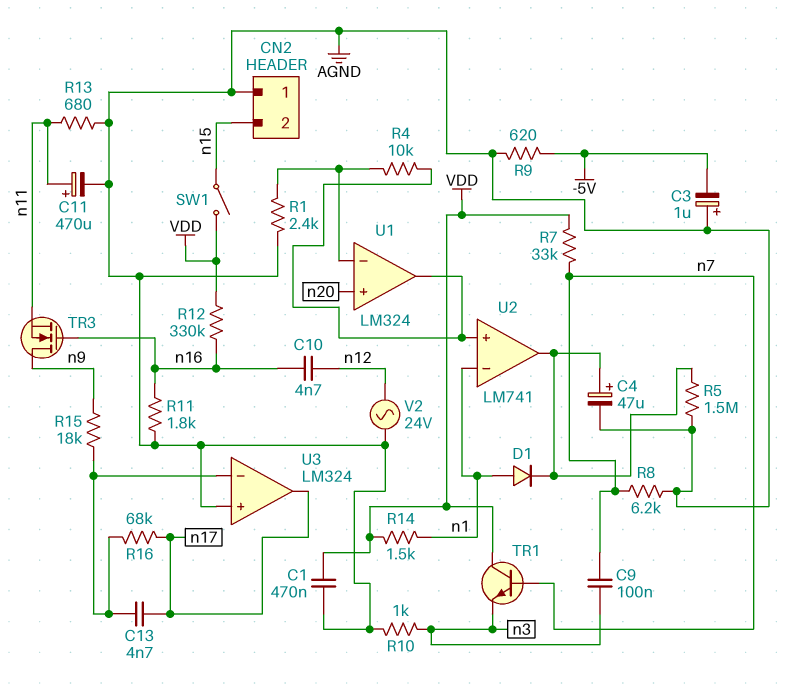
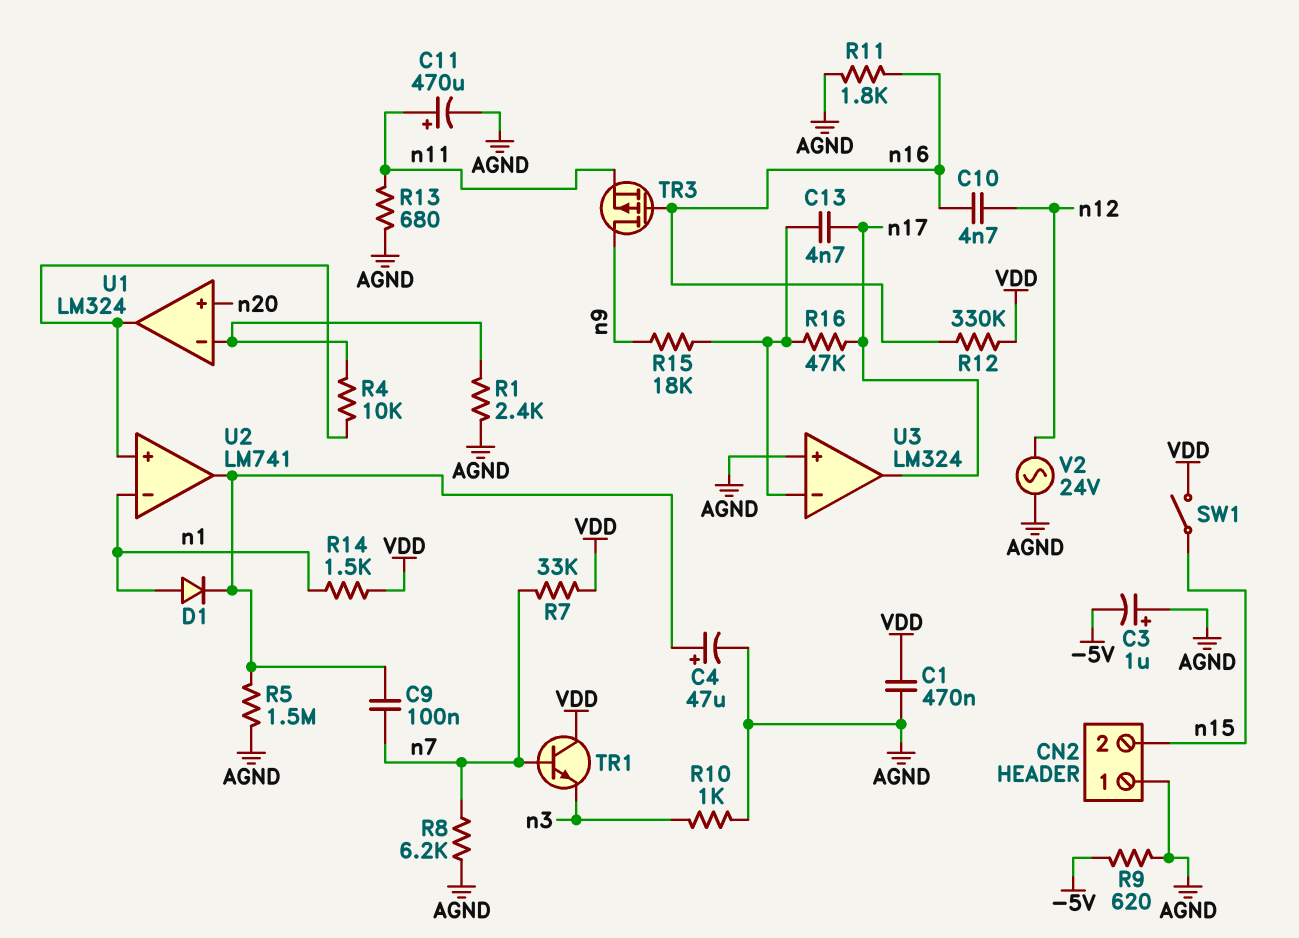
C9: 100nF (n3, n7) -> 100nF (U2/out, n7)
R16: 68k (U3/in-, n17) -> 47k (U3/in-, n17)
TR3: NMOS (G n16, D n9, S n11) -> PMOS (G n16, D n9, S n11)

